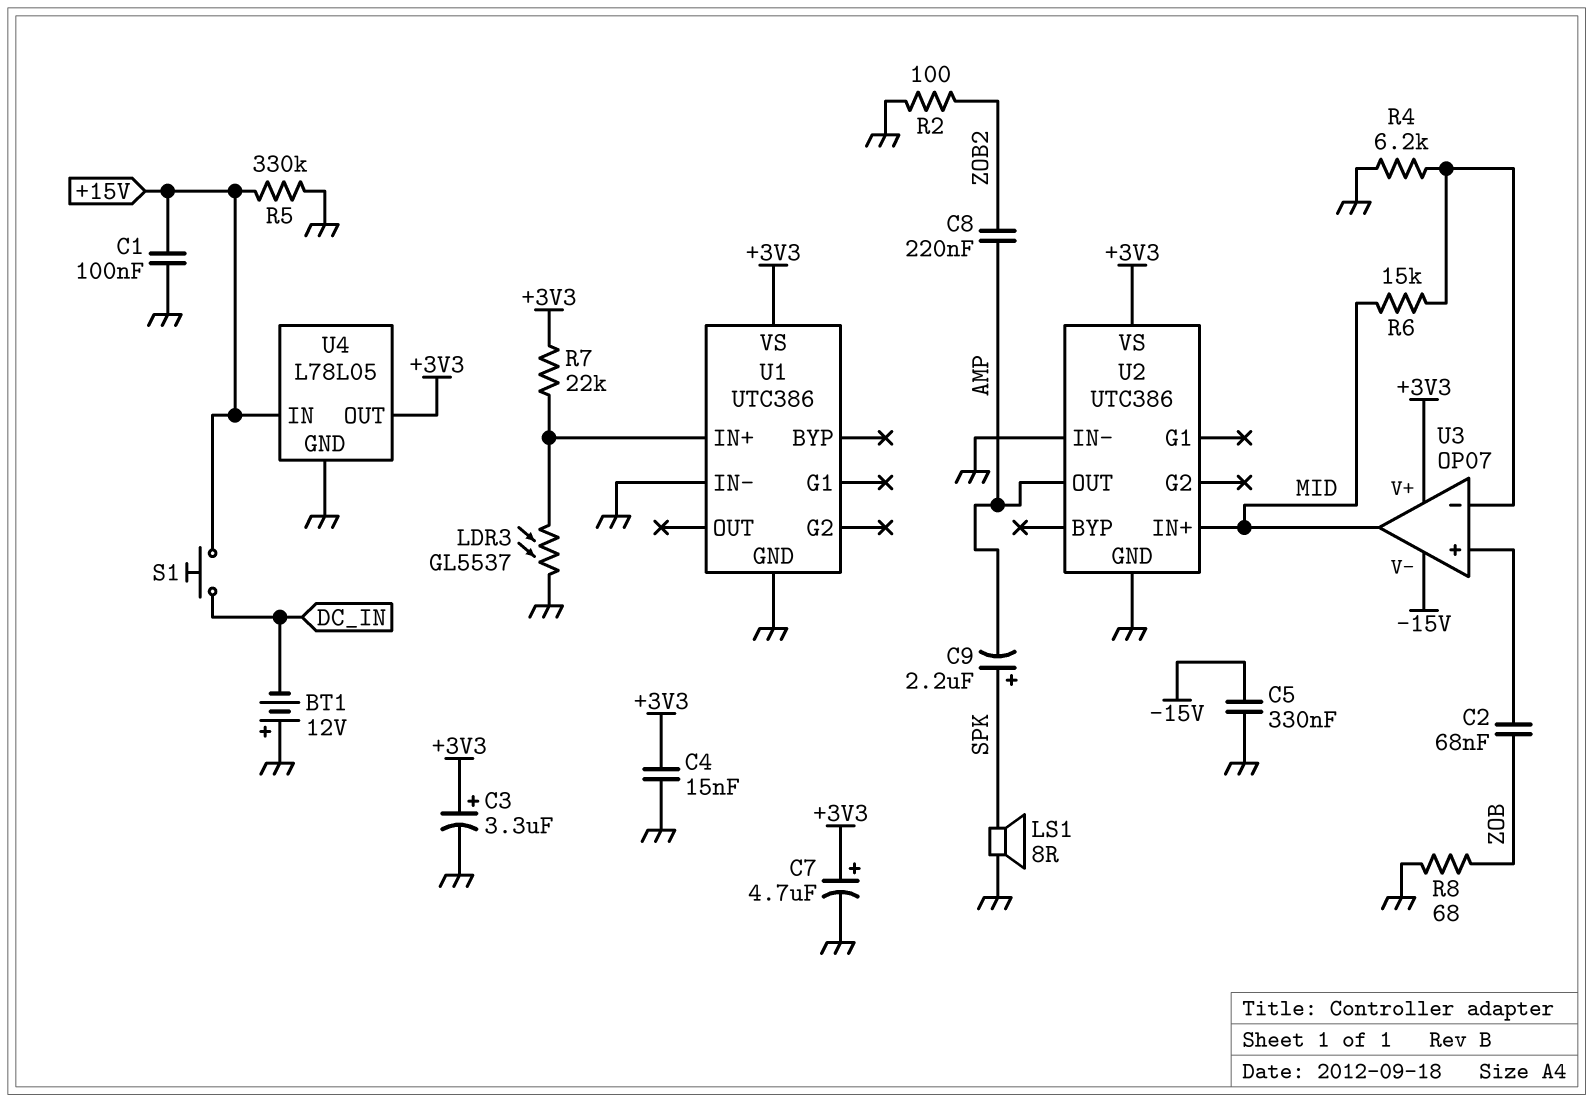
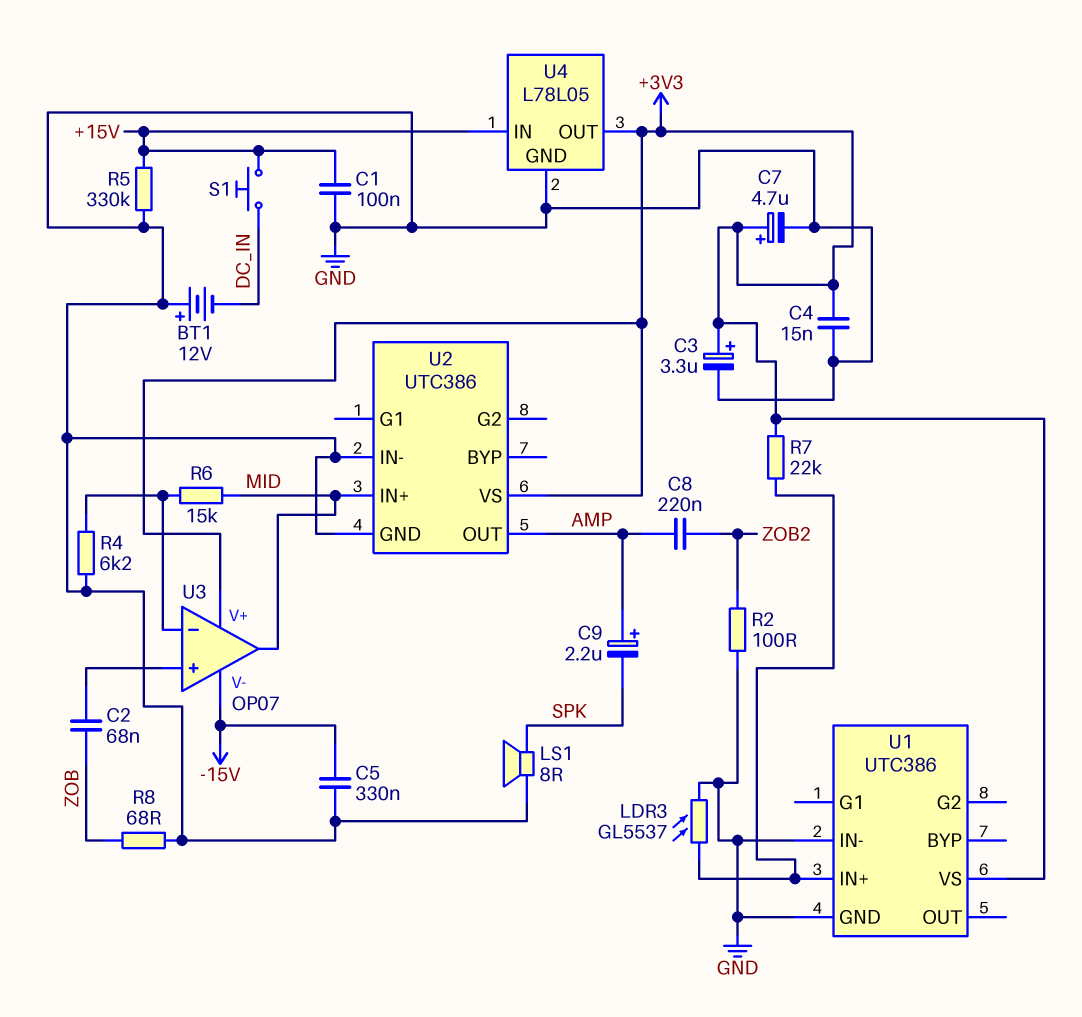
C9: 2.2uF (plus SPK, minus AMP) -> 2.2uF (plus AMP, minus SPK)

